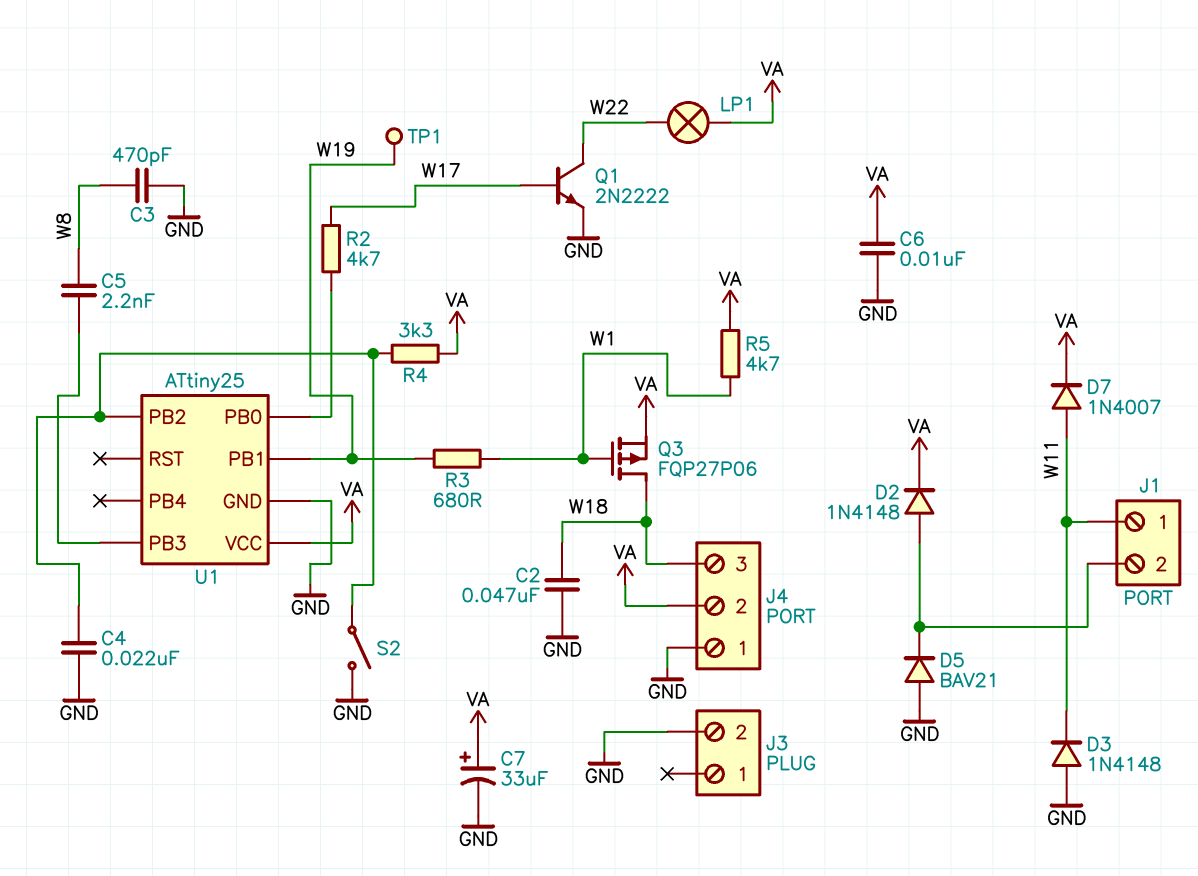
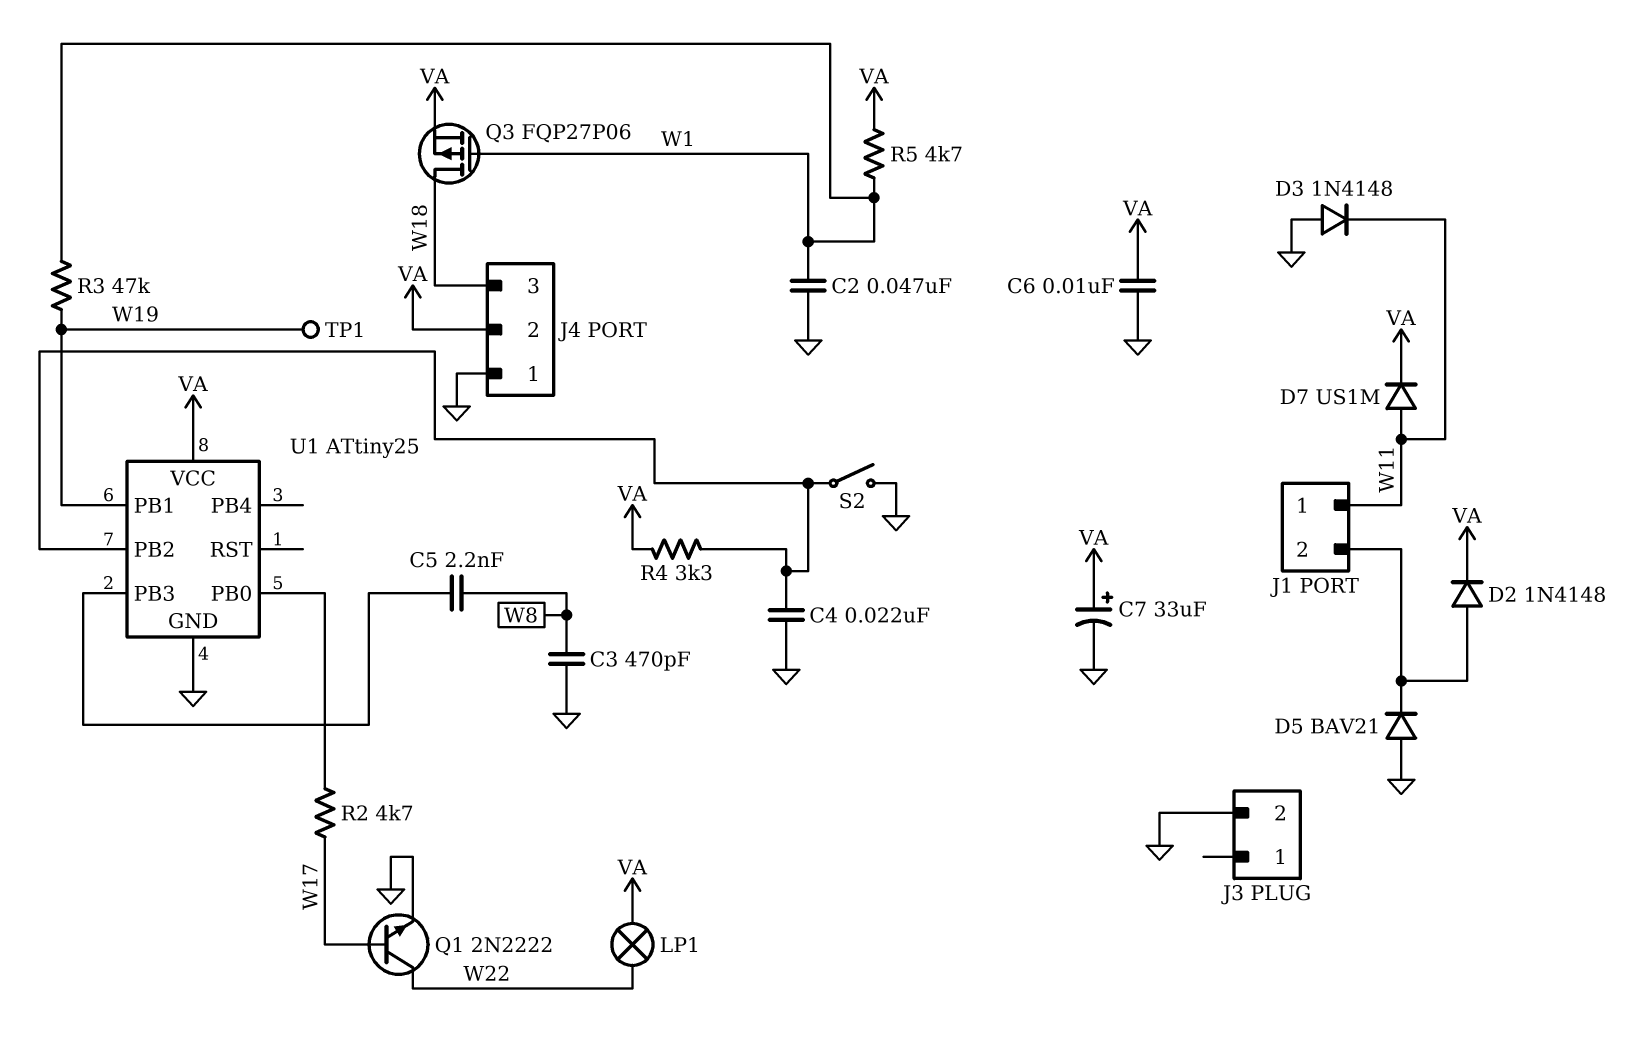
C2: 47nF (GND, W18) -> 47nF (GND, W1)
D7: diode 1N4007 (A W11, K VA) -> diode US1M (A W11, K VA)
R3: 680 (W1, W19) -> 47k (W1, W19)

